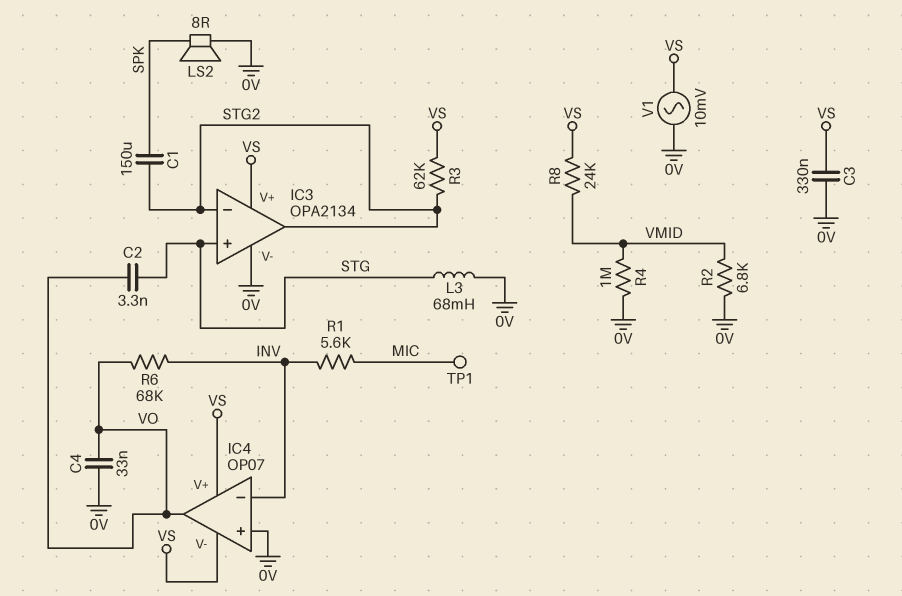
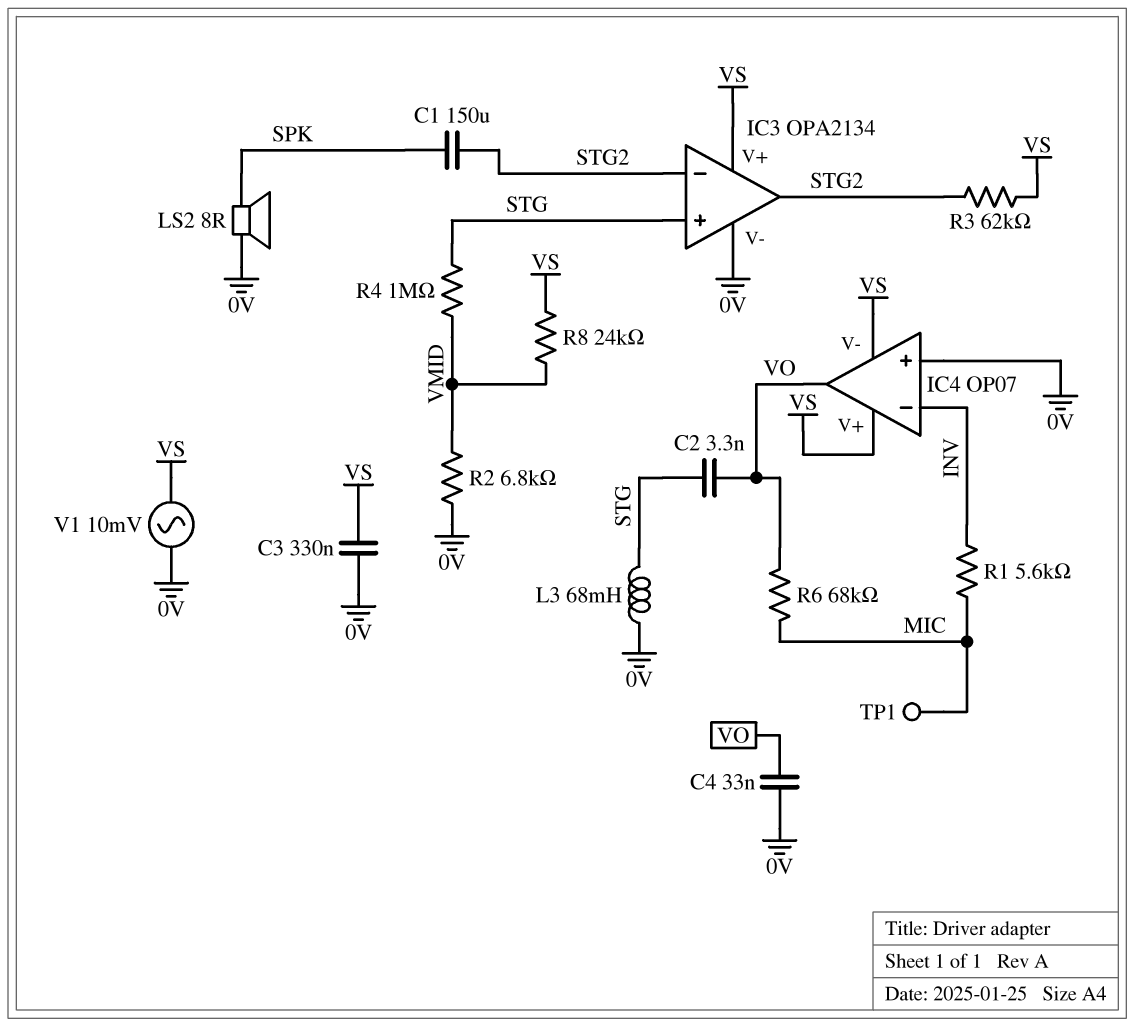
R4: 1M (0V, VMID) -> 1M (STG, VMID)
R6: 68k (INV, VO) -> 68k (MIC, VO)

